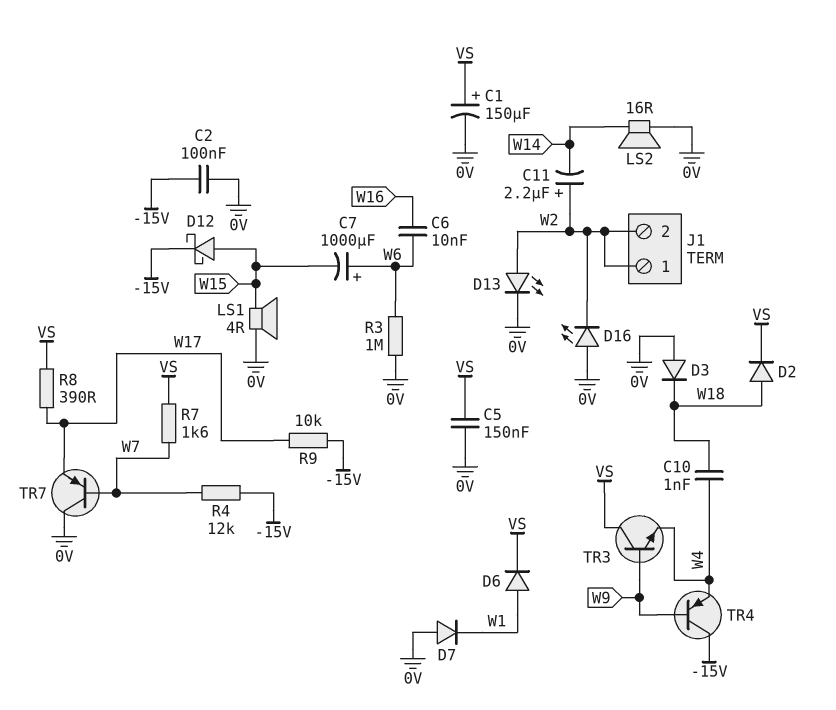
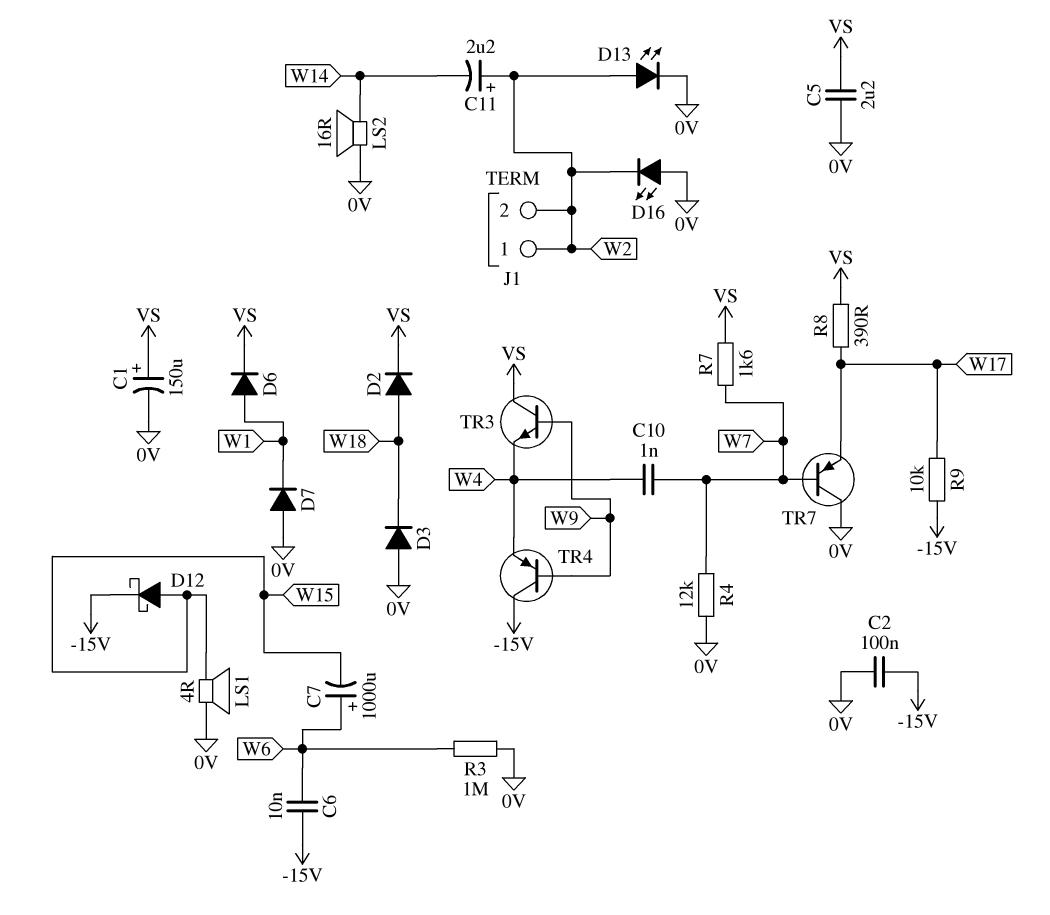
C5: 150nF (0V, VS) -> 2.2uF (0V, VS)
C6: 10nF (W6, W16) -> 10nF (-15V, W6)
C10: 1nF (W4, W18) -> 1nF (W4, W7)
R4: 12k (-15V, W7) -> 12k (0V, W7)

